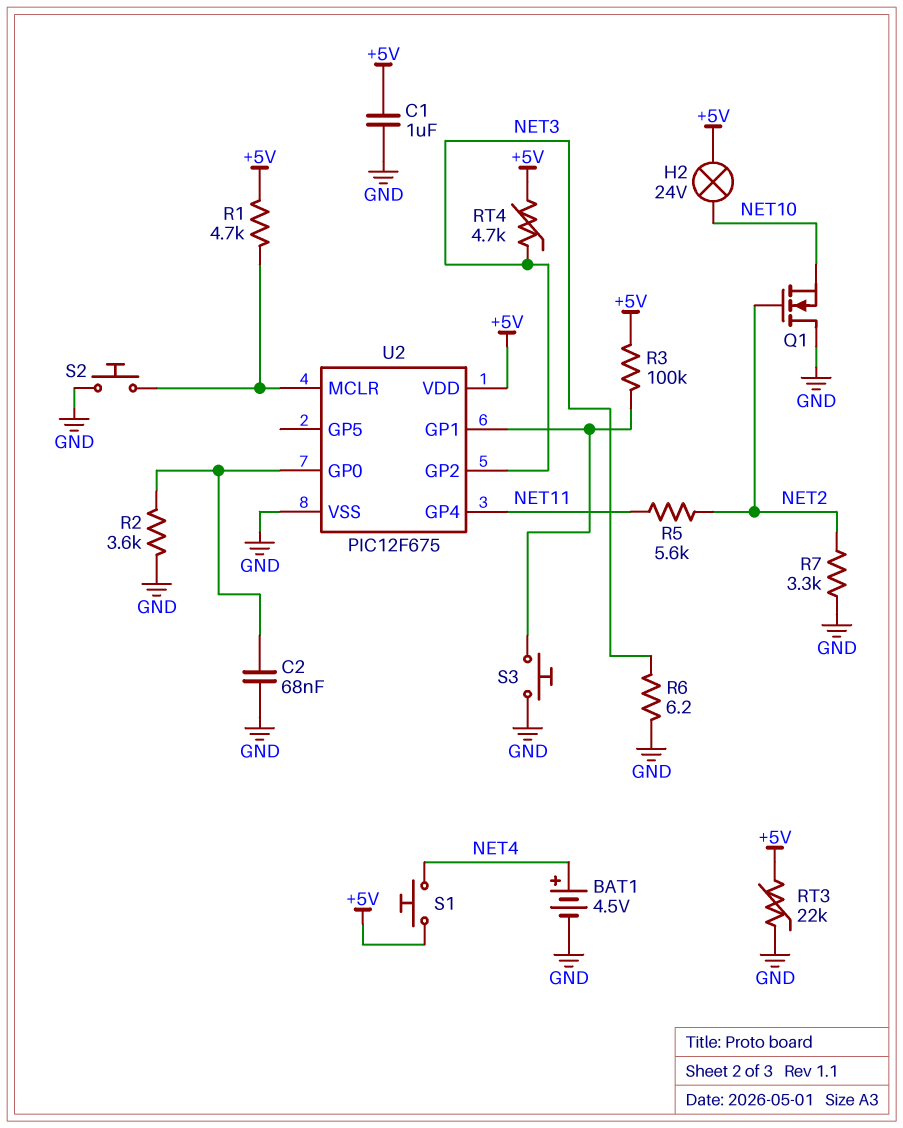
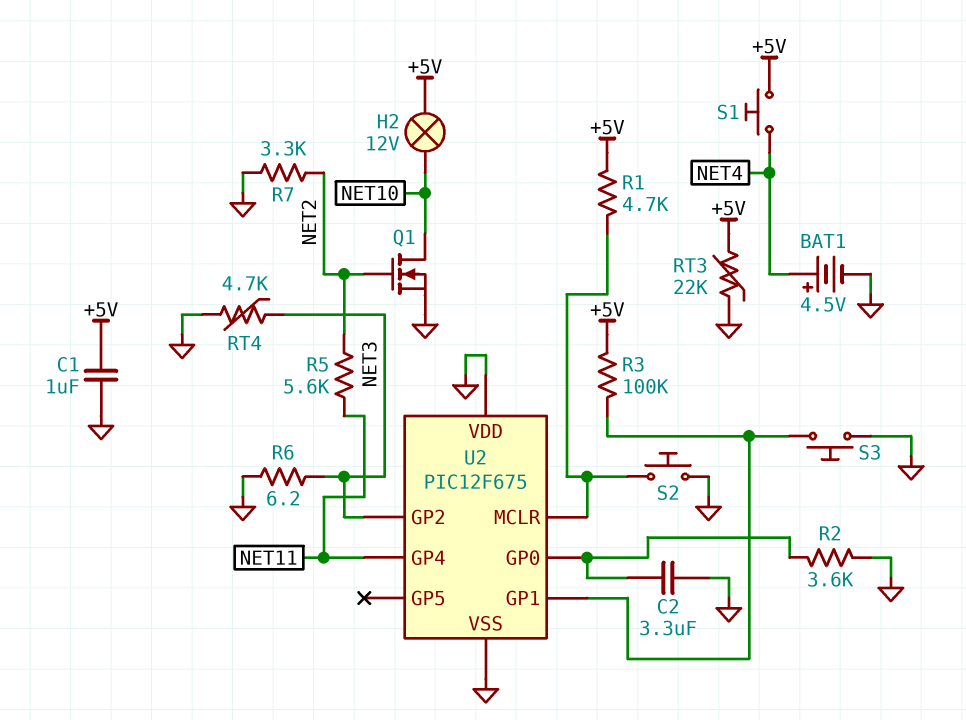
C2: 68nF (GND, U2/GP0) -> 3.3uF (GND, U2/GP0)
H2: lamp 24V (+5V, NET10) -> lamp 12V (+5V, NET10)
Q1: NMOS (G NET2, D GND, S NET10) -> NMOS (G NET2, D NET10, S GND)
RT4: 4.7k (+5V, NET3) -> 4.7k (GND, NET3)
U2 pin VDD: +5V -> GND

